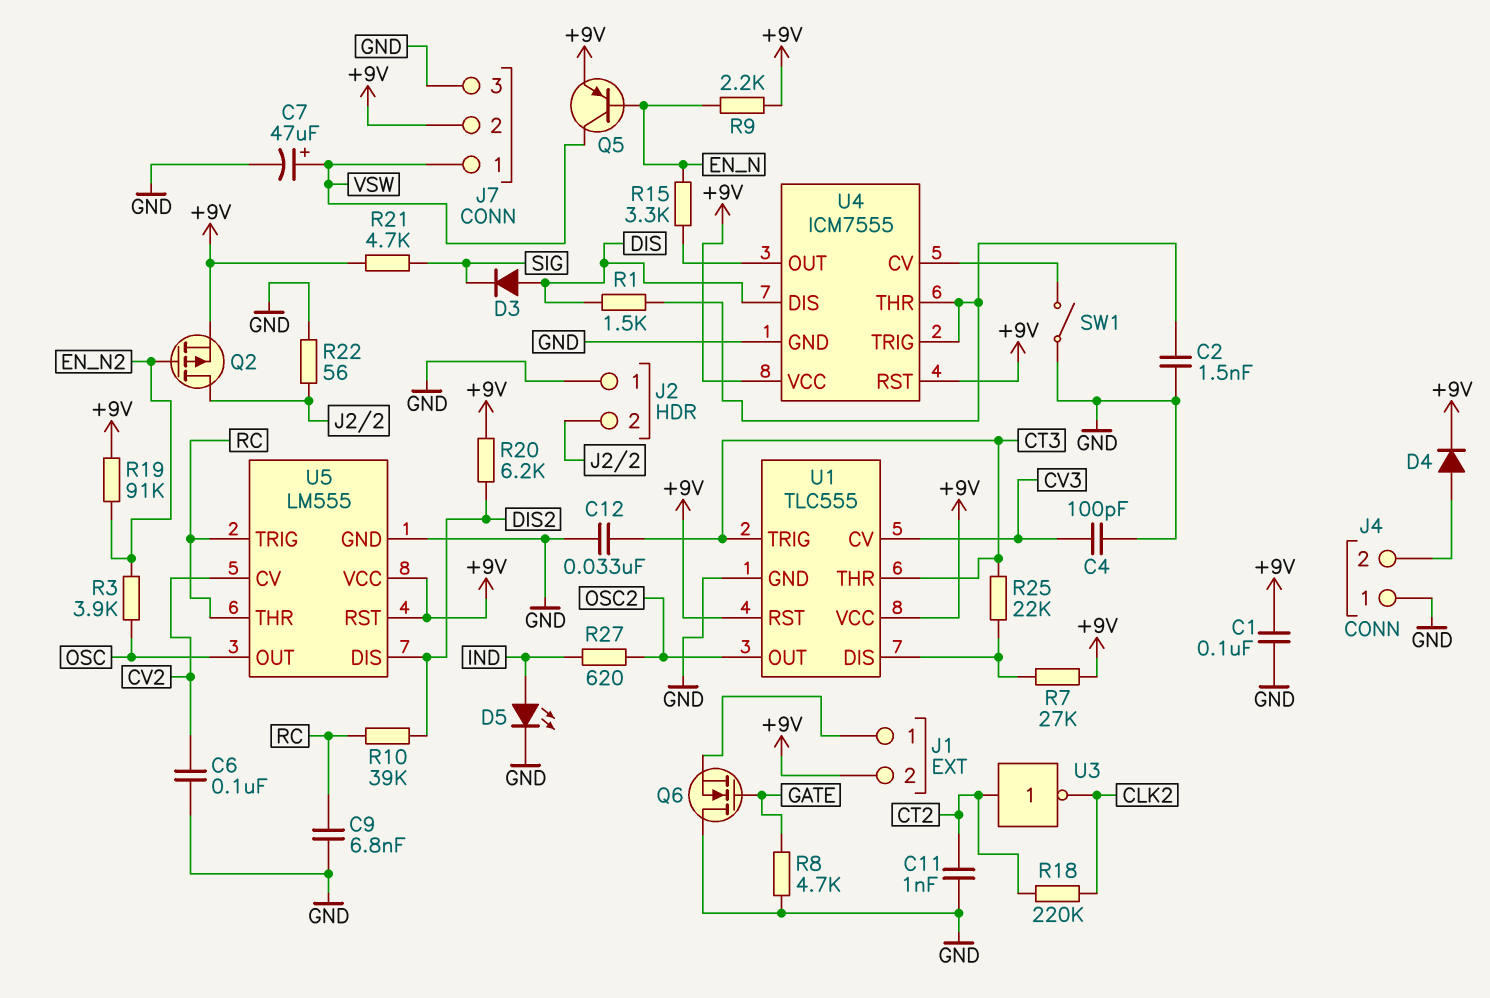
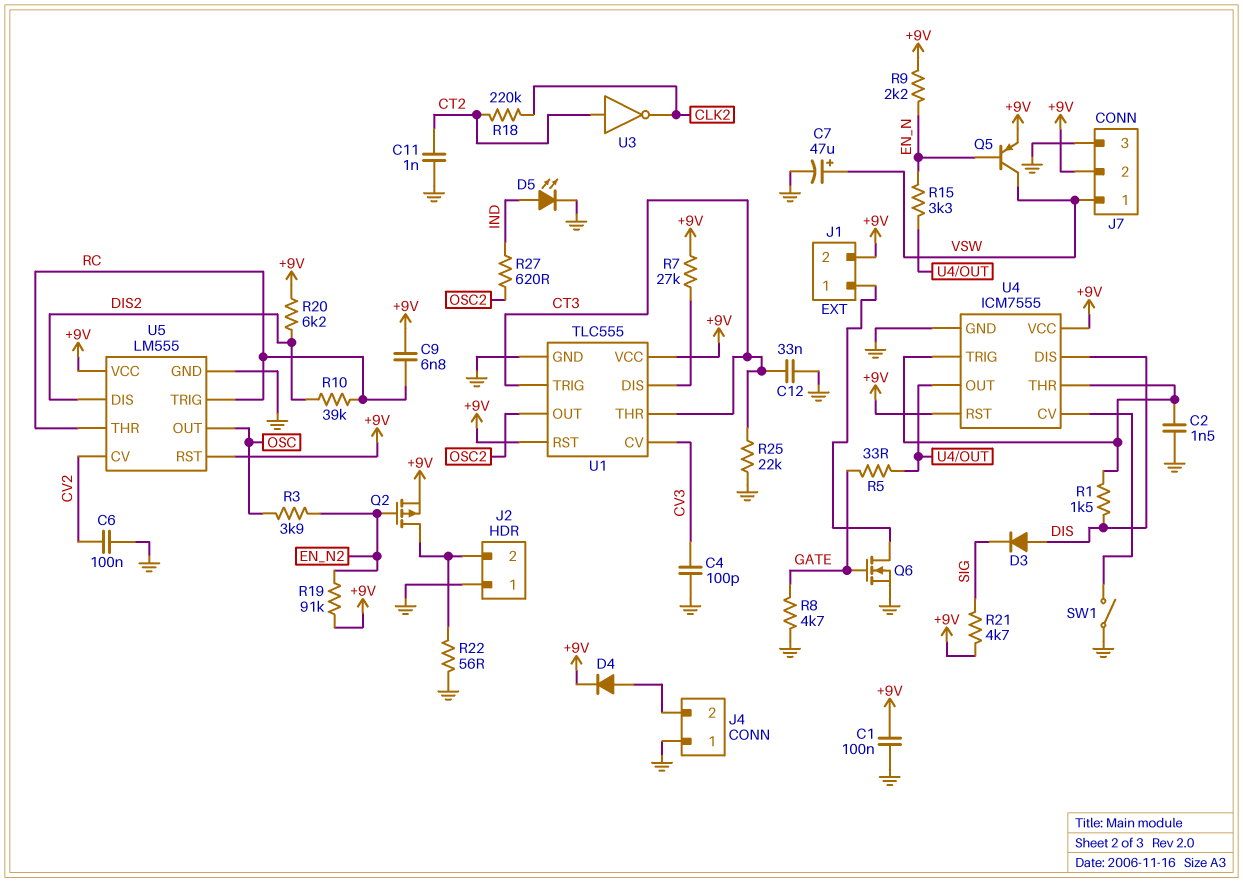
C9: 6.8nF (GND, RC) -> 6.8nF (+9V, RC)
Q6: NMOS (G GATE, D GND, S J1/1) -> NMOS (G GATE, D J1/1, S GND)
R5: none -> 33 (GATE, U4/OUT)
R25: 22k (CT3, U1/DIS) -> 22k (CT3, GND)

